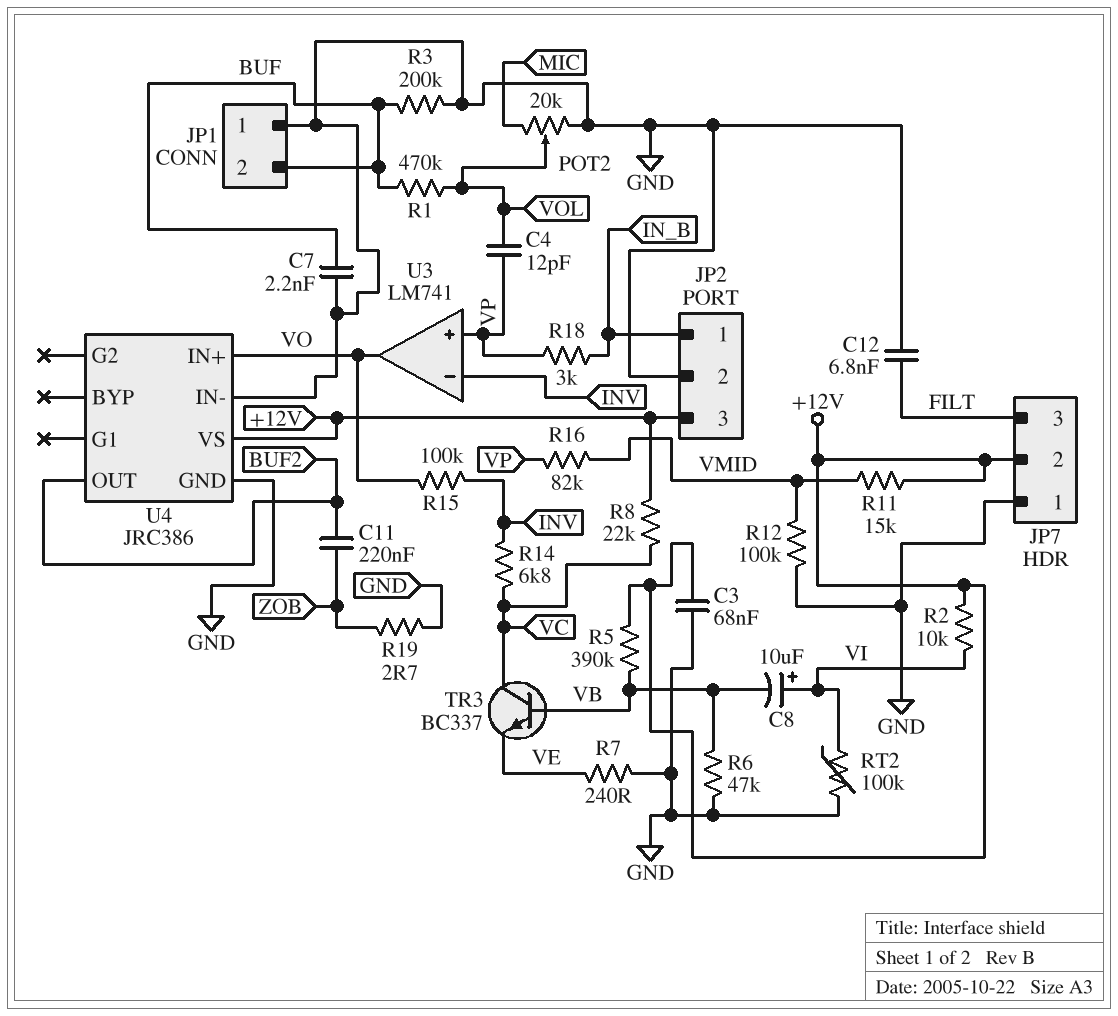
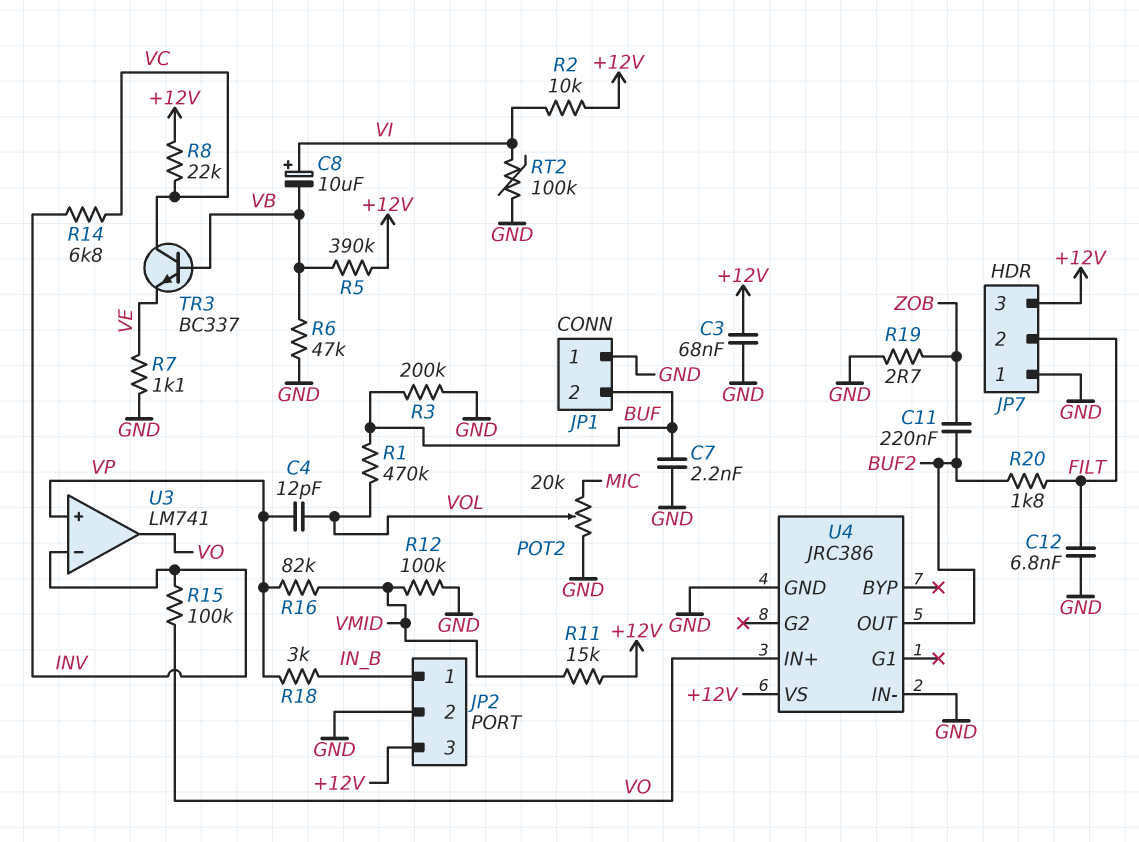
JP7 pin 2: +12V -> FILT
JP7 pin 3: FILT -> +12V
R7: 240 (GND, VE) -> 1.1k (GND, VE)
R20: none -> 1.8k (BUF2, FILT)

